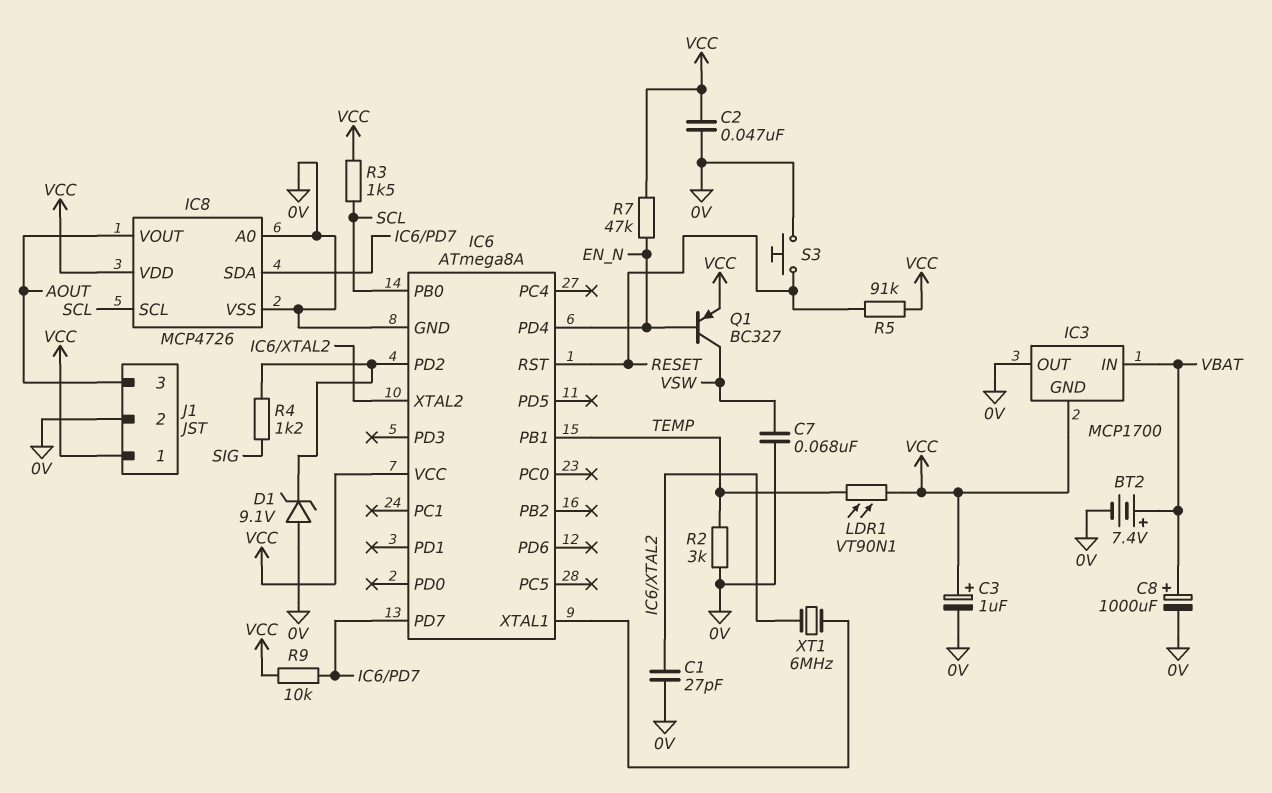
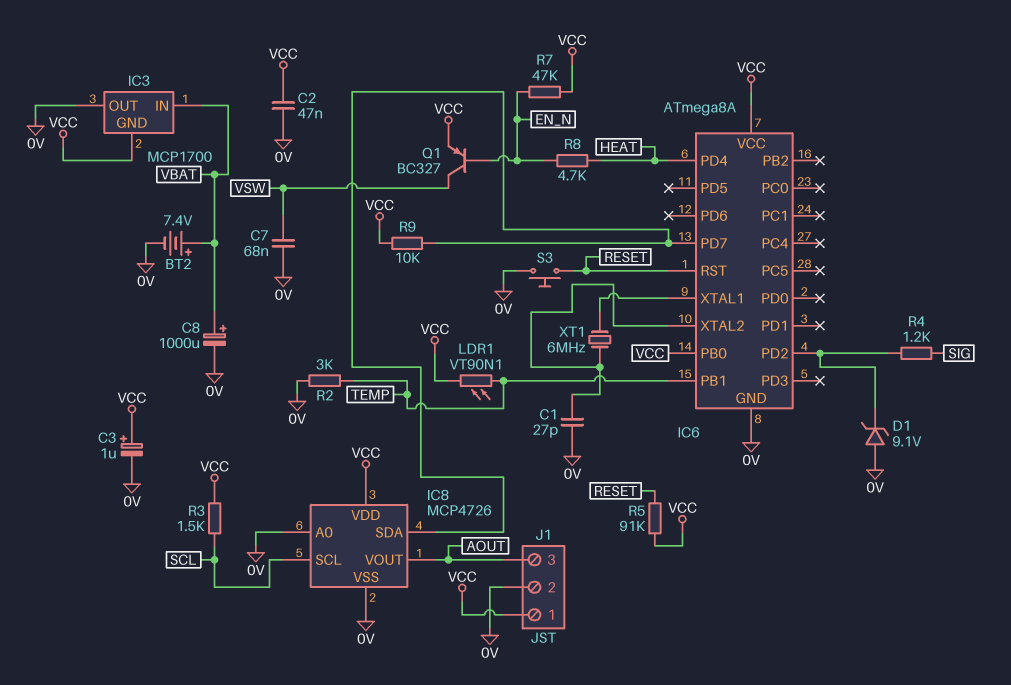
IC6 pin PB0: SCL -> VCC
IC6 pin PD4: EN_N -> HEAT
R8: none -> 4.7k (EN_N, HEAT)

